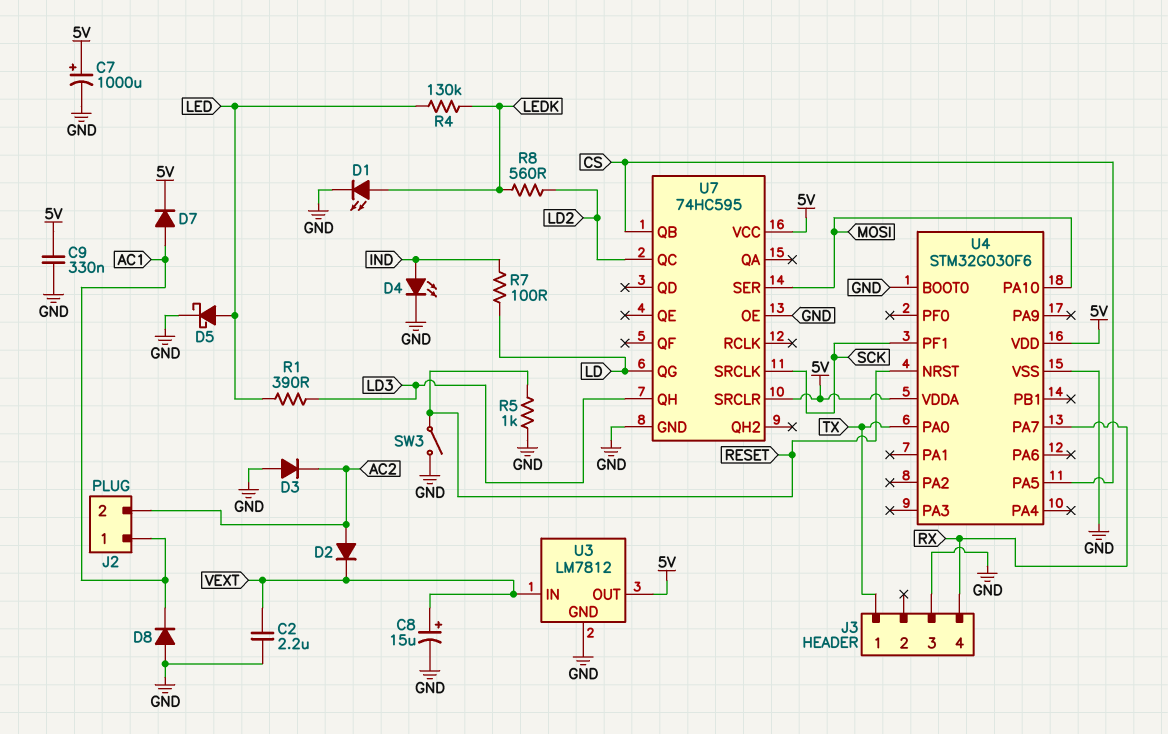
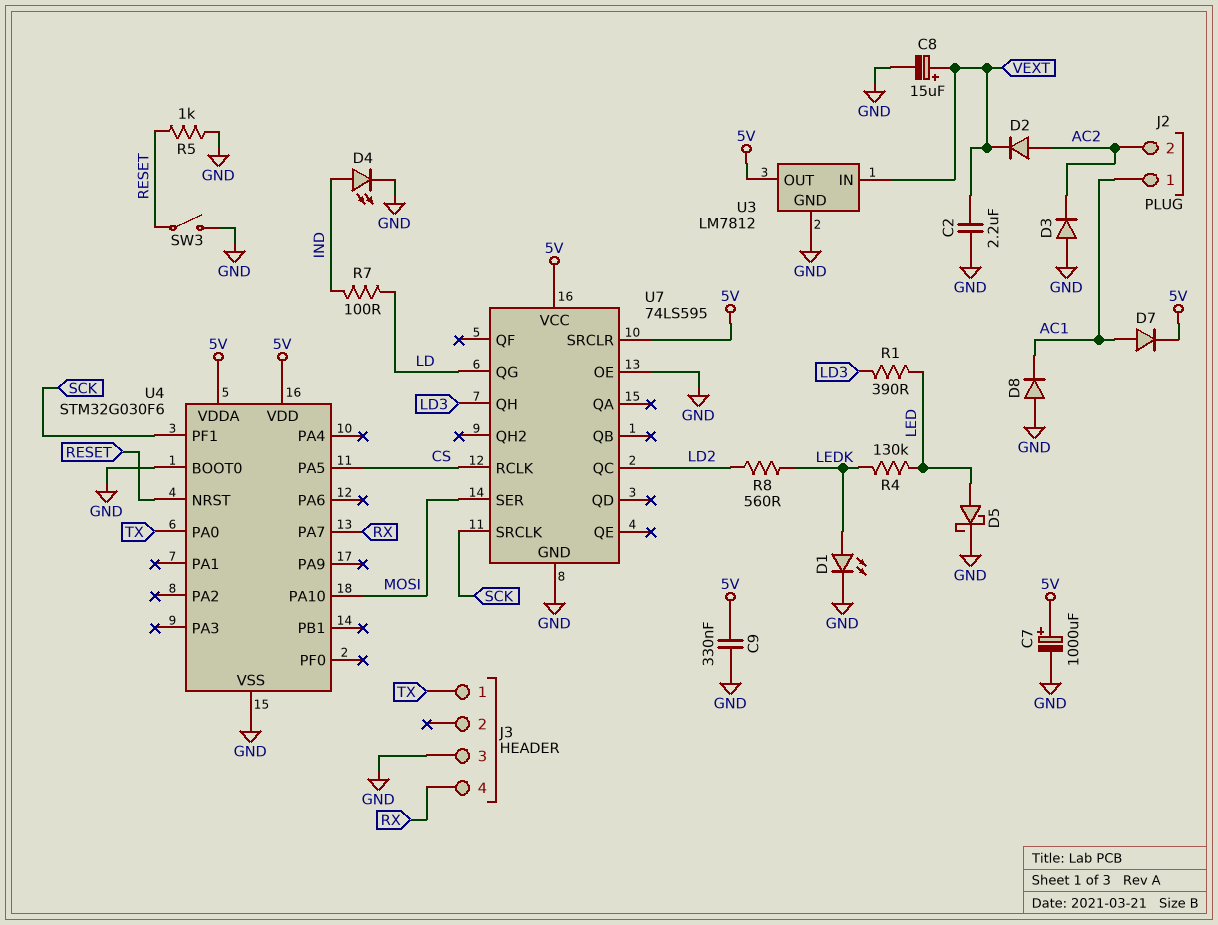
U7: 74HC595 -> 74LS595
U7 pin QB: CS -> none
U7 pin RCLK: none -> CS

